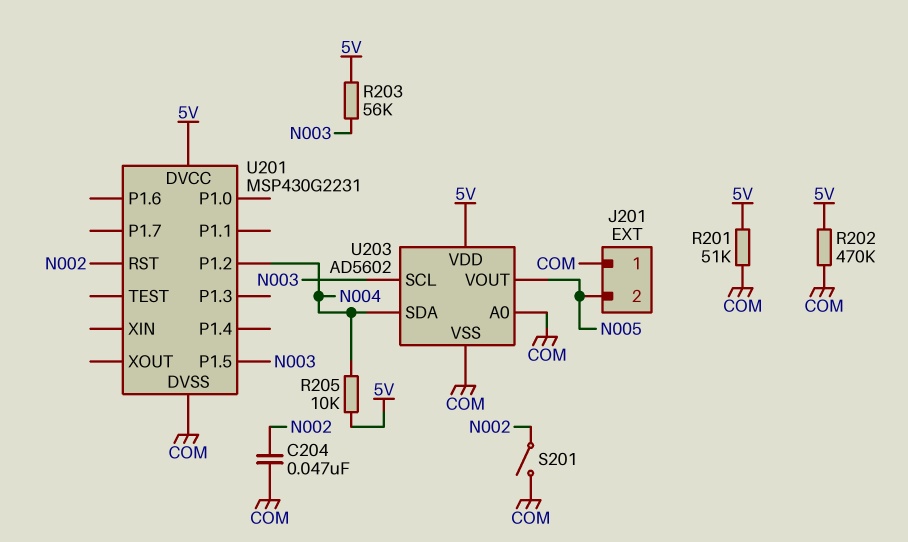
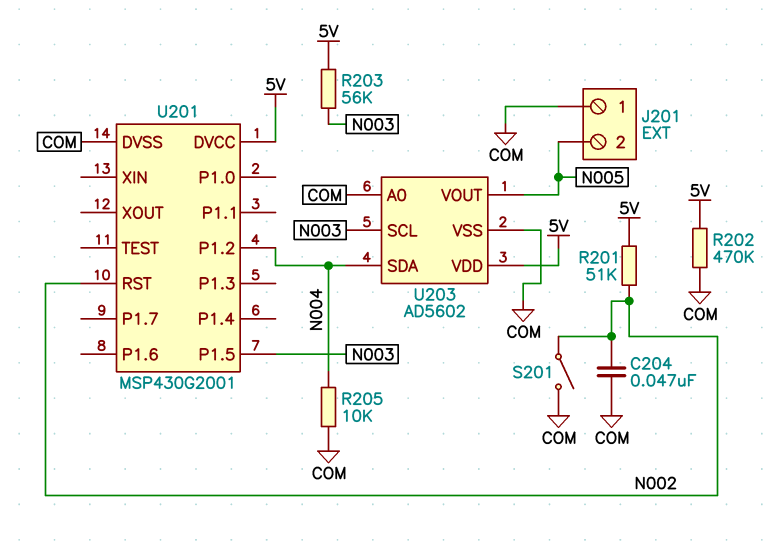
R201: 51k (5V, COM) -> 51k (5V, N002)
R205: 10k (5V, N004) -> 10k (COM, N004)
U201: MSP430G2231 -> MSP430G2001

